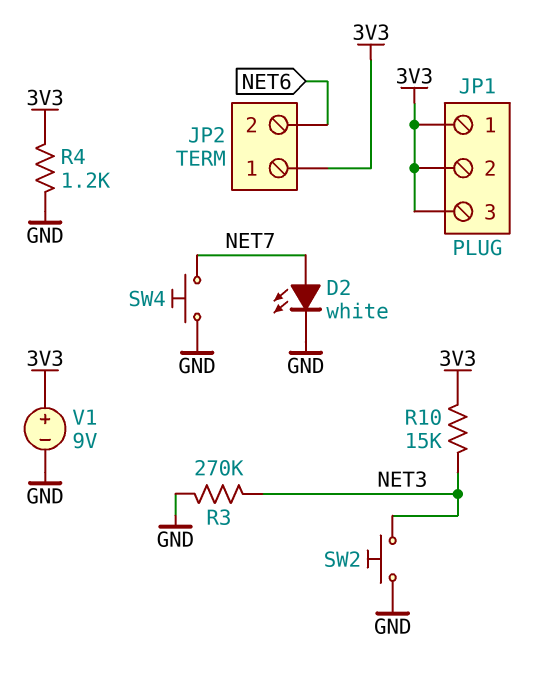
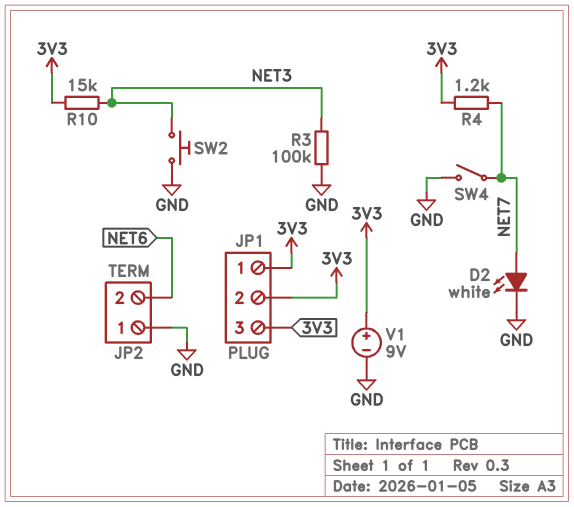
JP2 pin 1: 3V3 -> GND
R3: 270k (GND, NET3) -> 100k (GND, NET3)
R4: 1.2k (3V3, GND) -> 1.2k (3V3, NET7)
SW4: button (GND, NET7) -> switch (GND, NET7)

